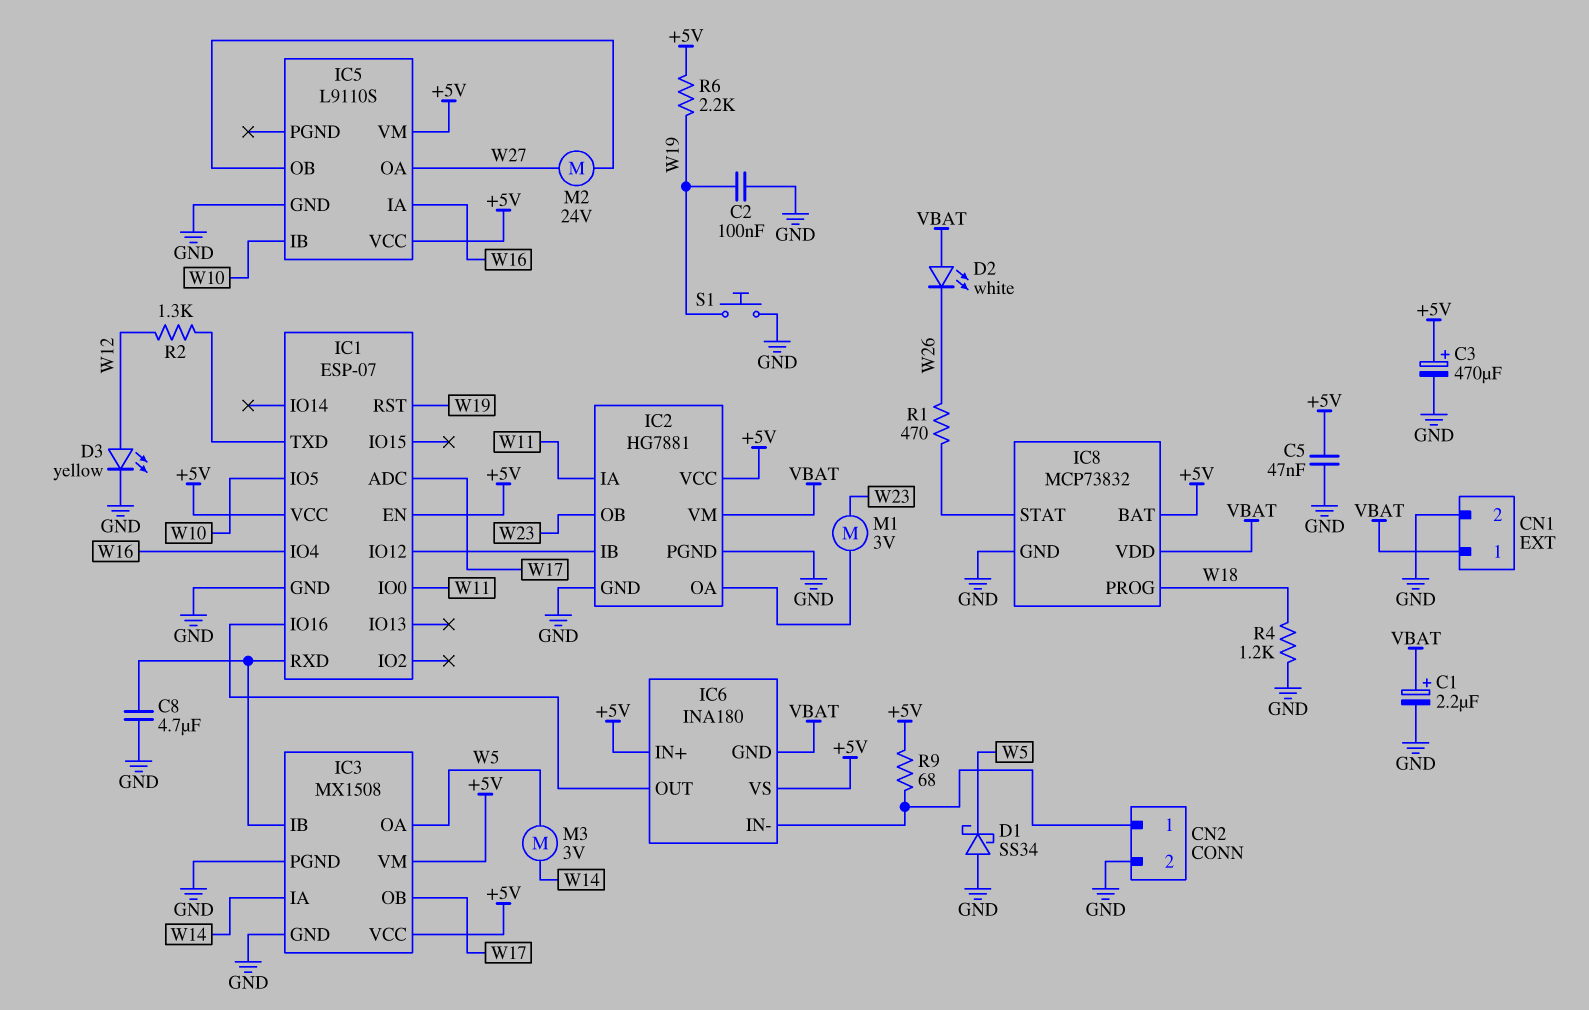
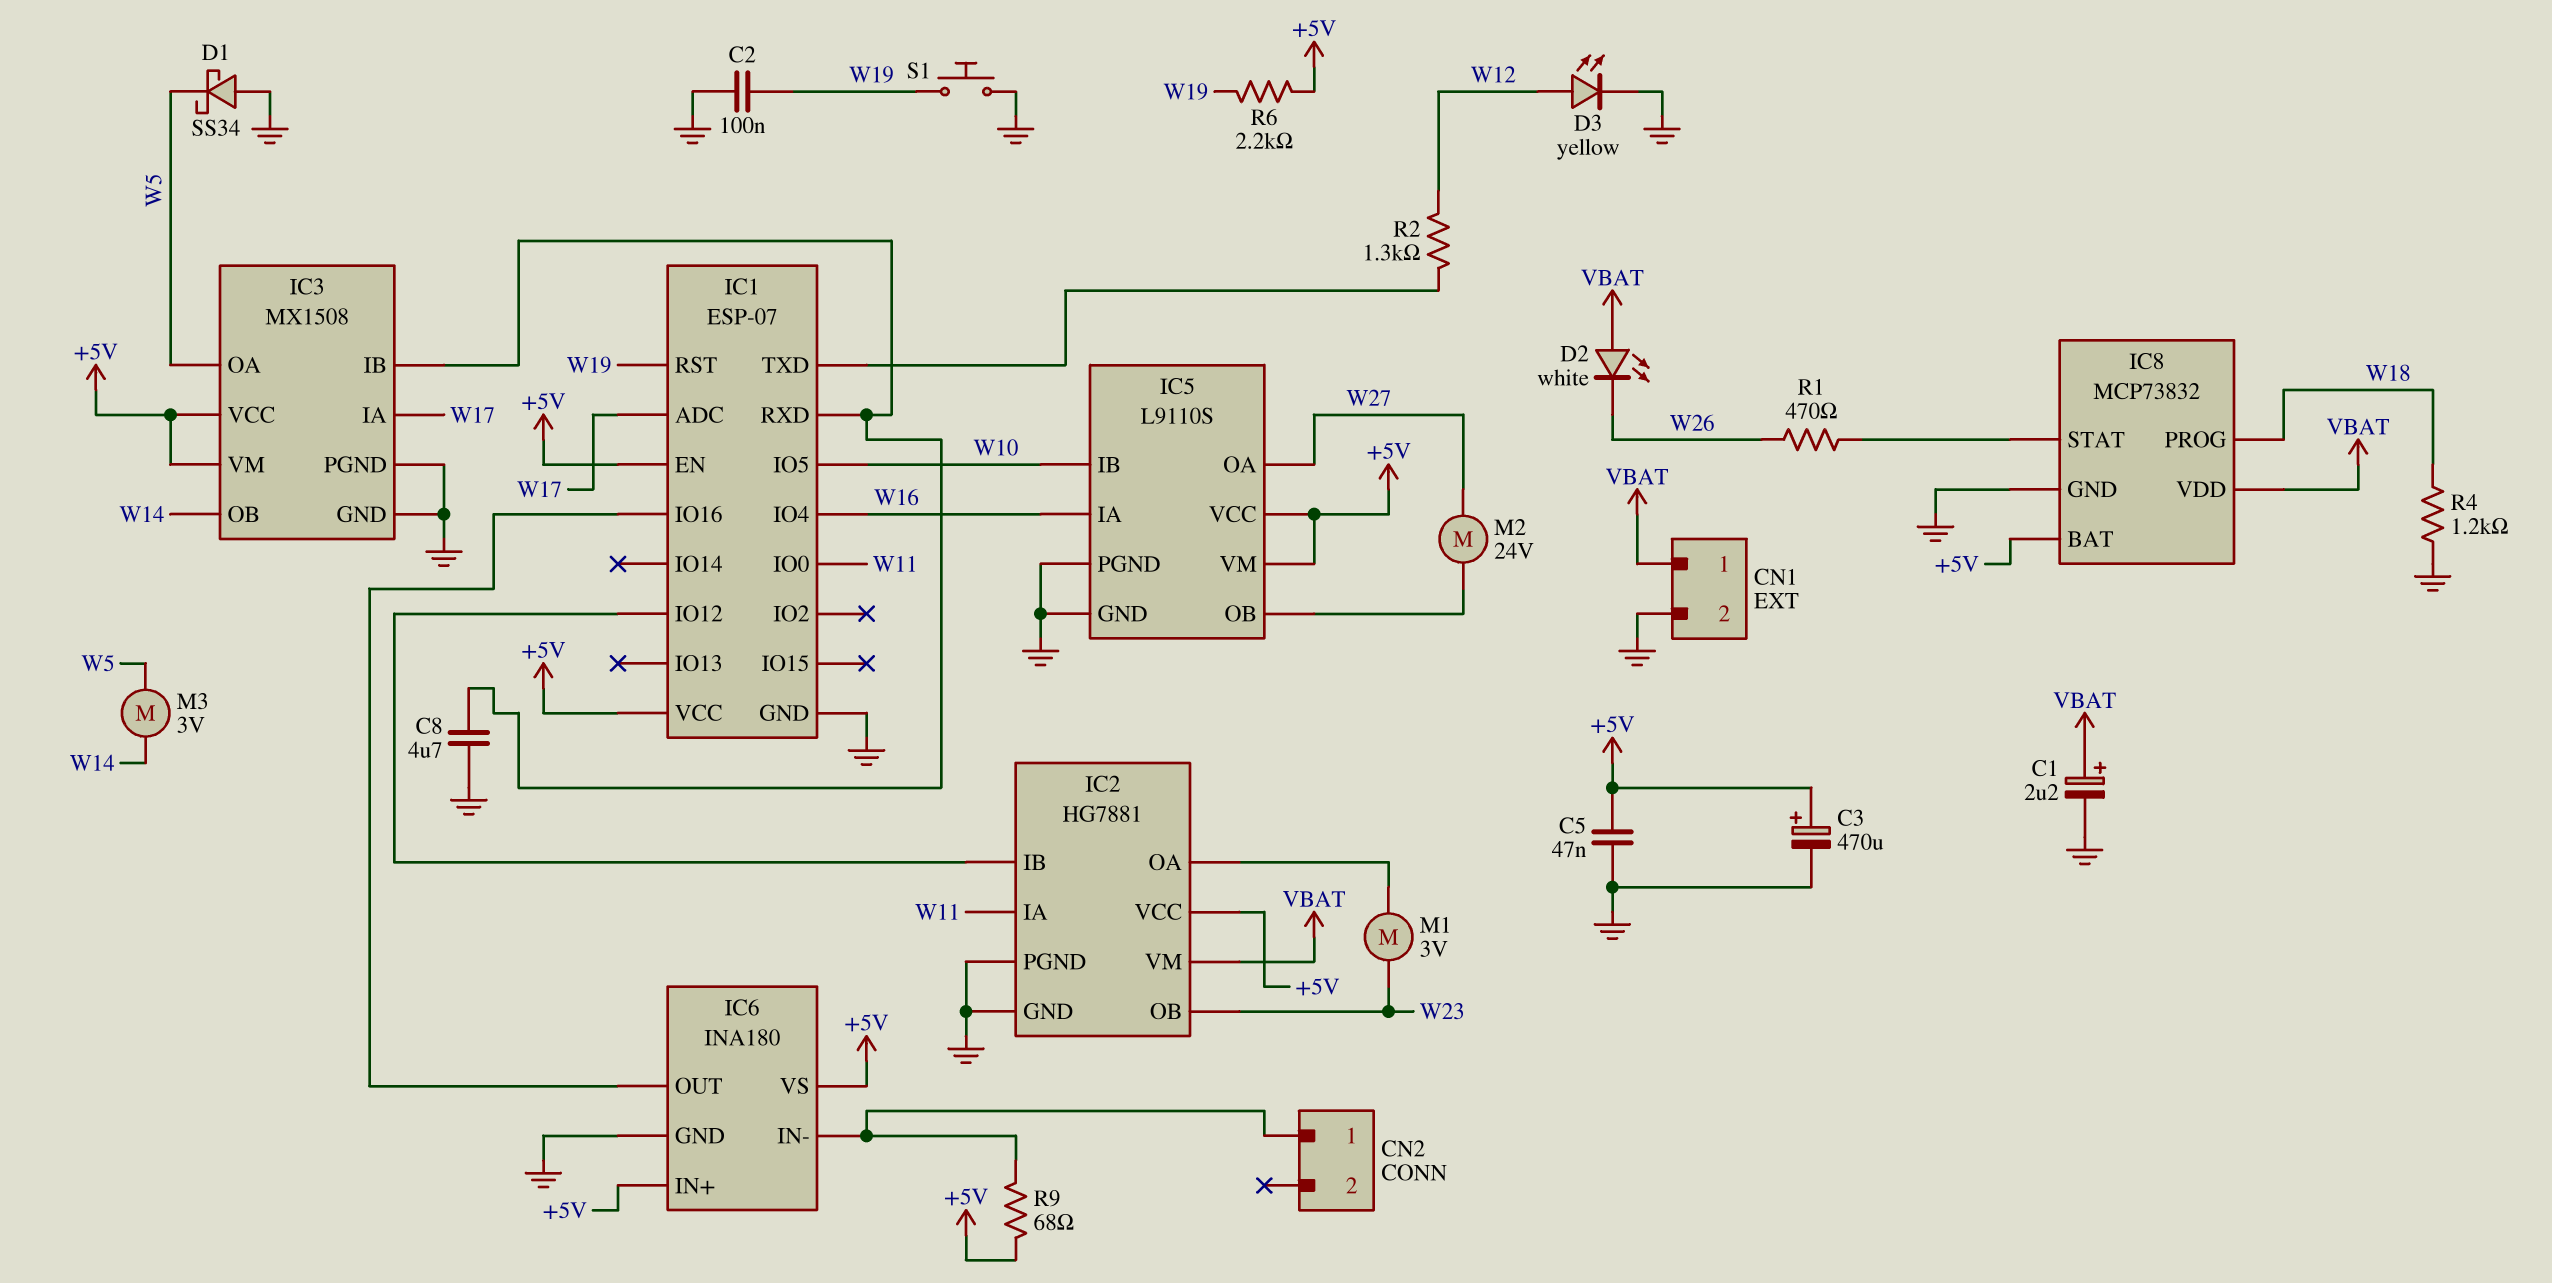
CN2 pin 2: GND -> none
IC3 pin IA: W14 -> W17
IC3 pin OB: W17 -> W14
IC5 pin PGND: none -> GND
IC6 pin GND: VBAT -> GND

